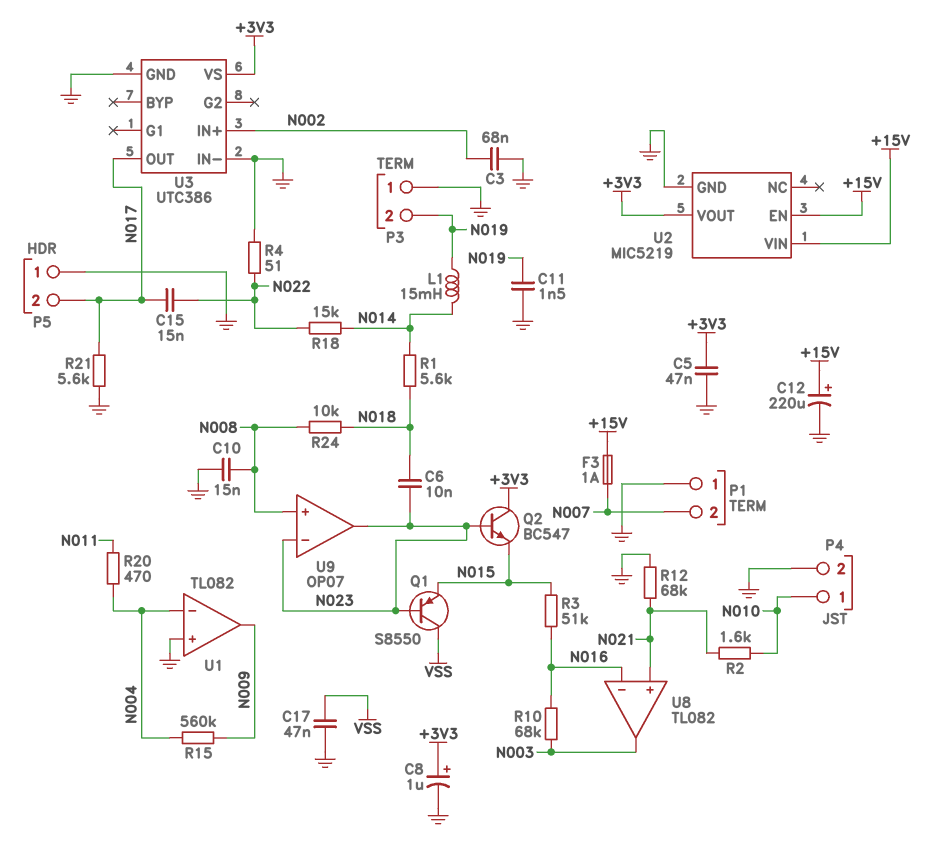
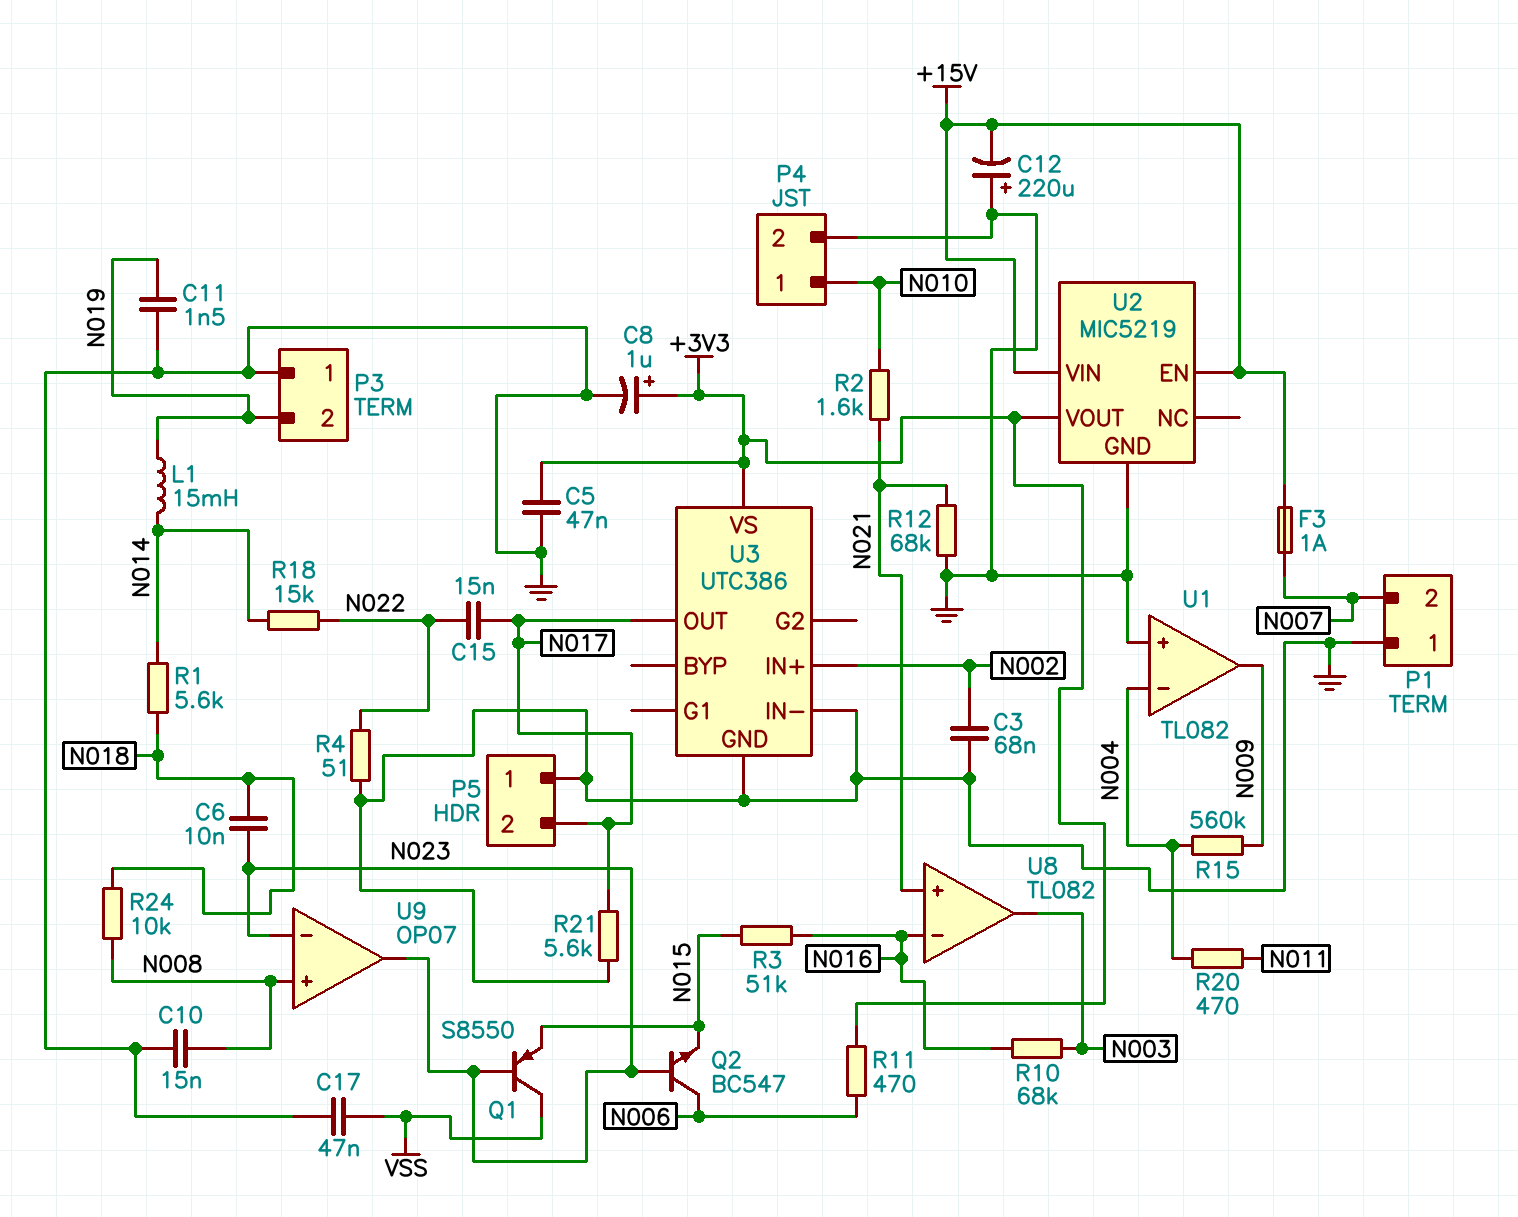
C12: 220uF (plus +15V, minus GND) -> 220uF (plus GND, minus +15V)
Q2: NPN BC547 (B N023, C +3V3, E N015) -> NPN BC547 (B N023, C N006, E N015)
R11: none -> 470 (+3V3, N006)

